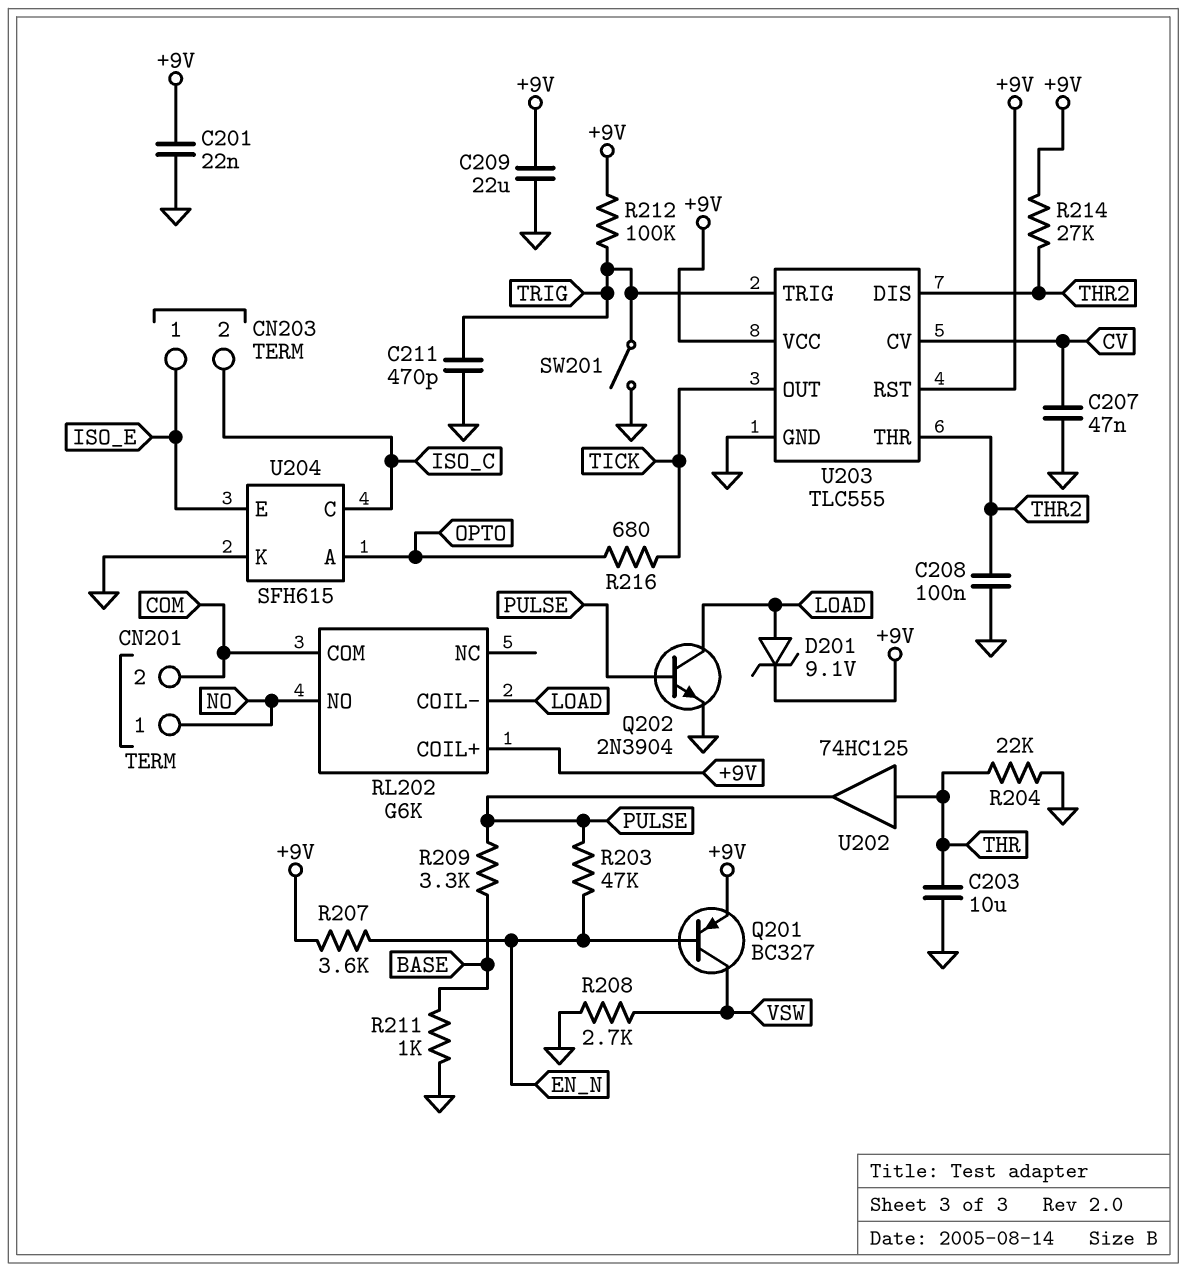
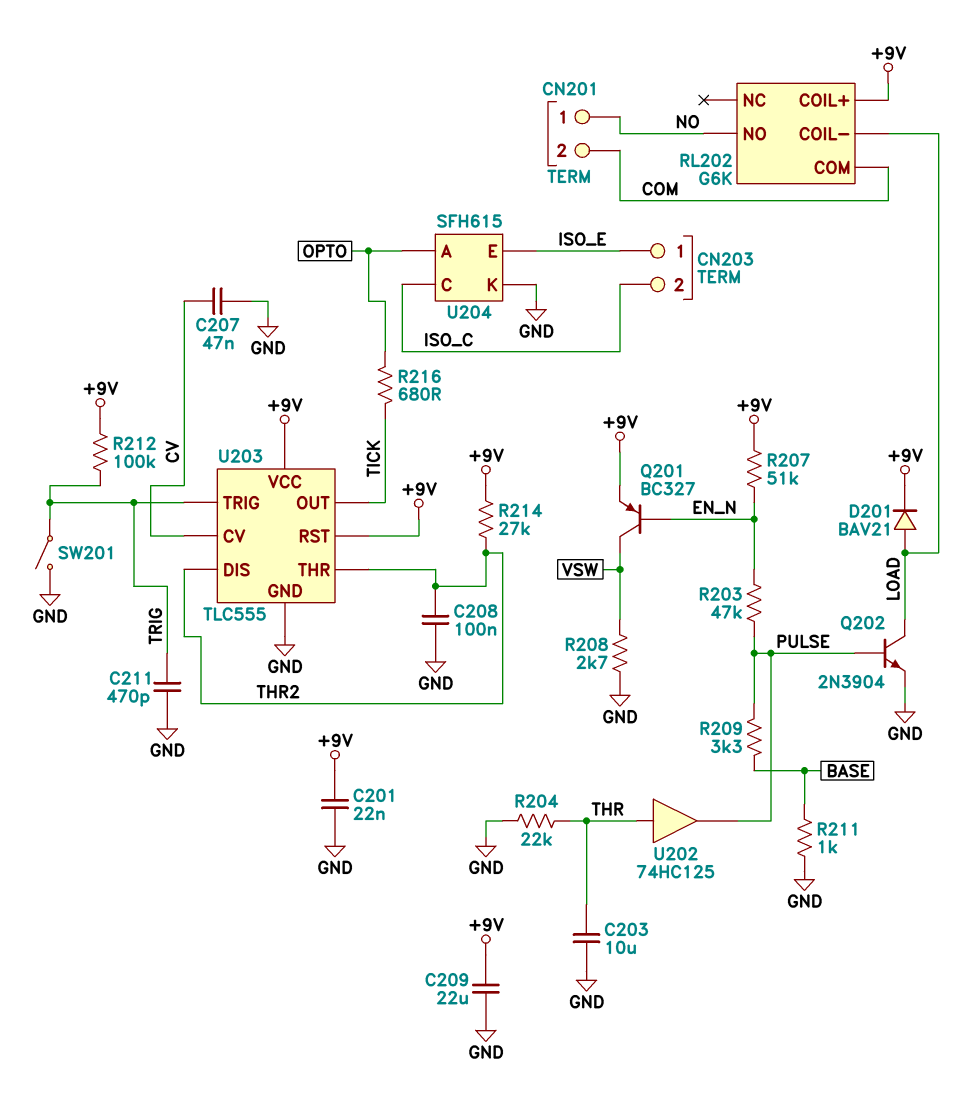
D201: zener 9.1V (A LOAD, K +9V) -> diode BAV21 (A LOAD, K +9V)
R207: 3.6k (+9V, EN_N) -> 51k (+9V, EN_N)

